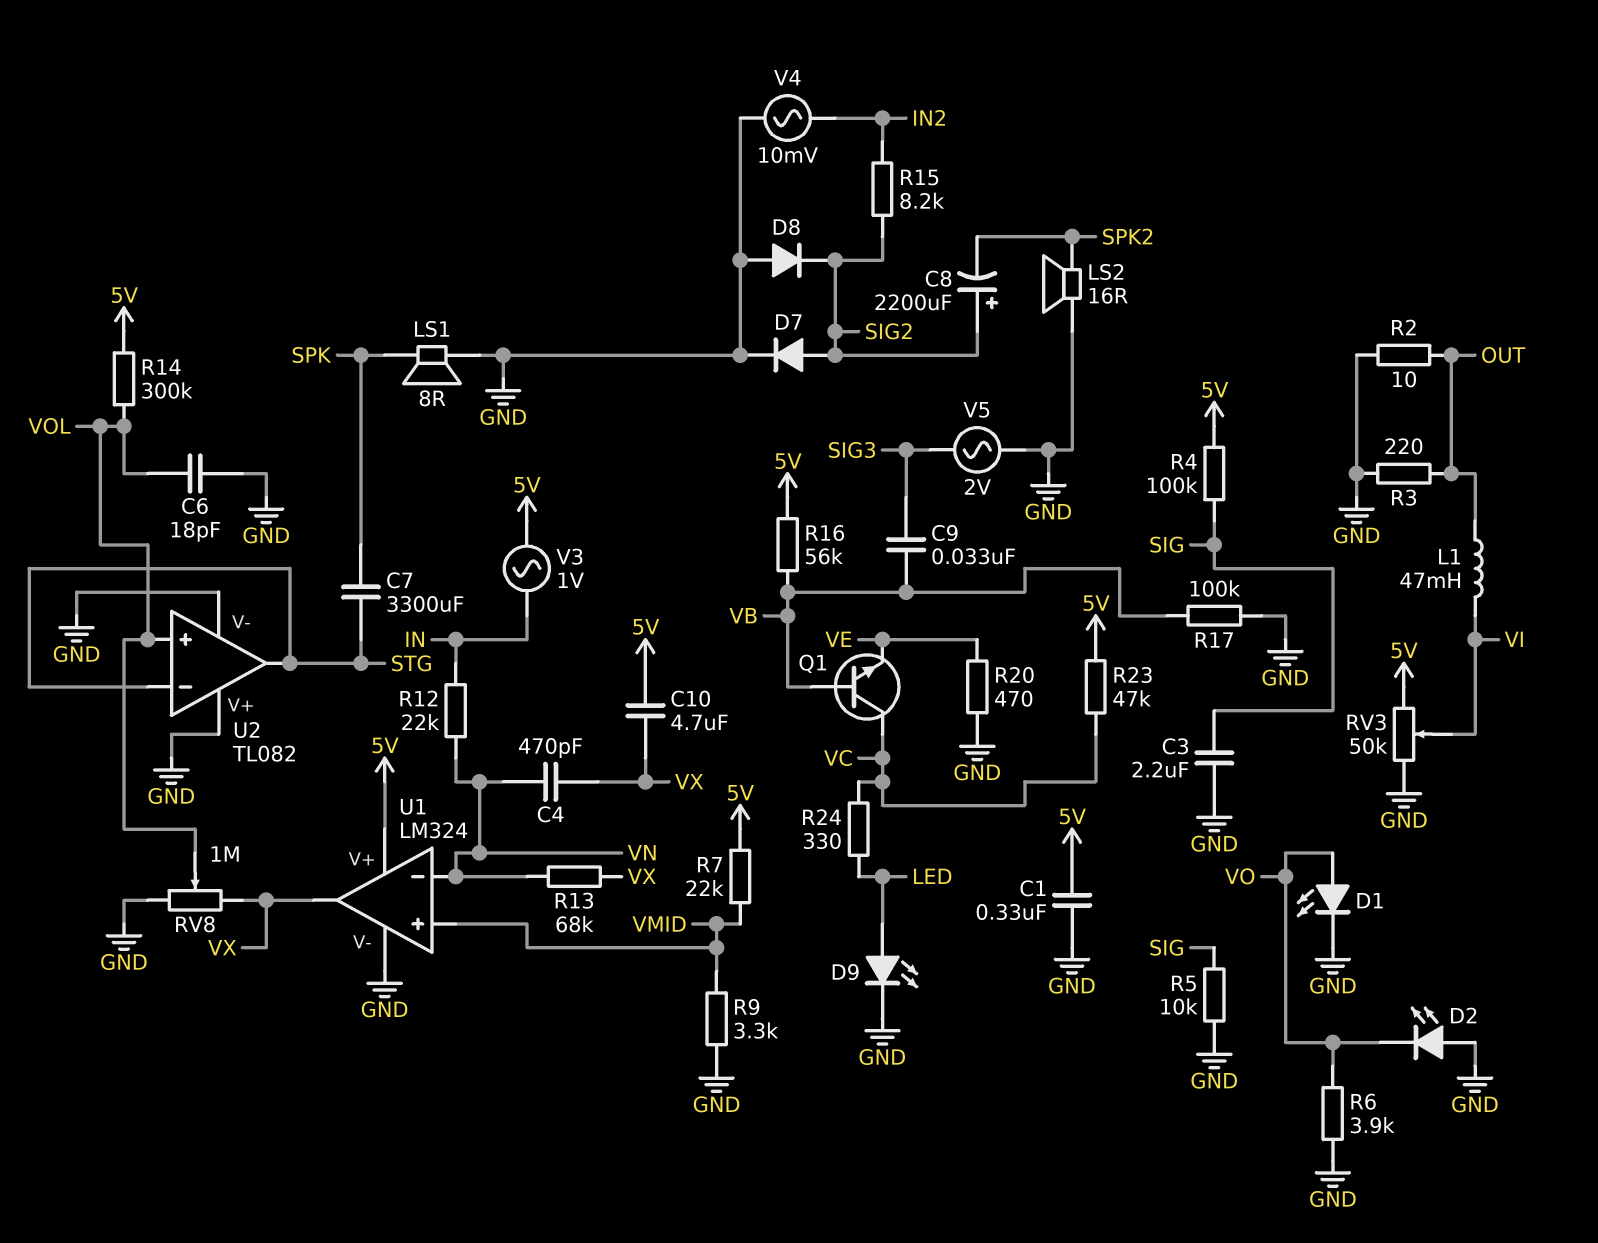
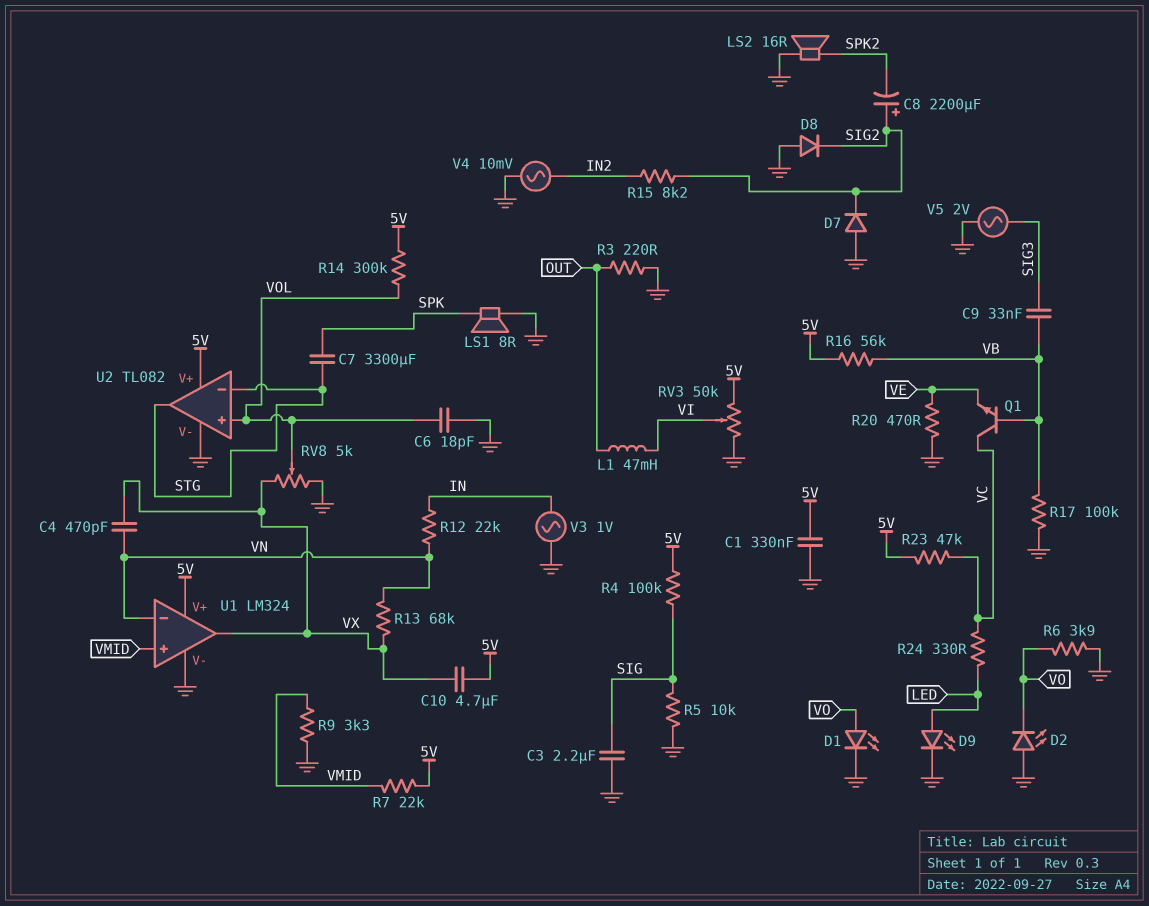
D7: diode (A SIG2, K GND) -> diode (A GND, K SIG2)
R2: 10 (GND, OUT) -> none
RV8: 1M (GND, VX, wiper VOL) -> 5k (GND, VX, wiper VOL)
U2 pin V+: GND -> 5V
V3: AC 1V (5V, IN) -> AC 1V (GND, IN)

